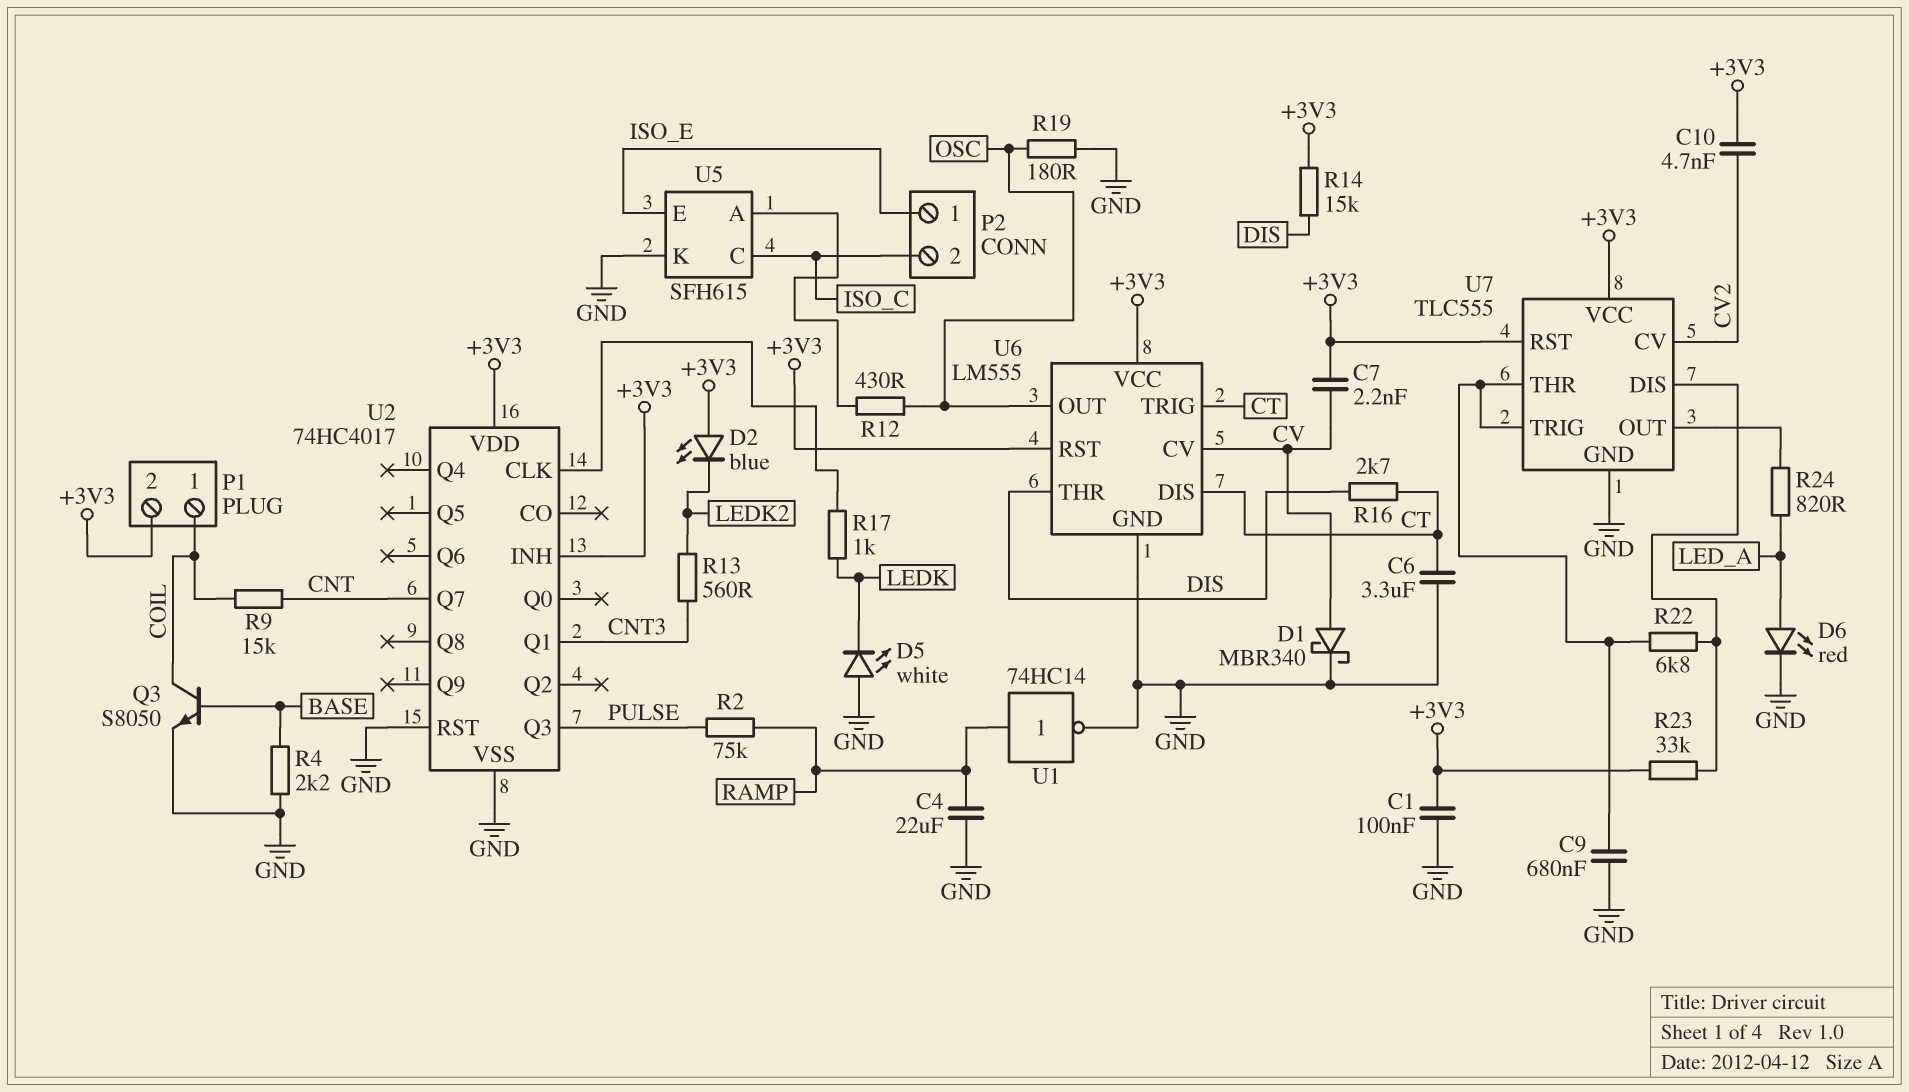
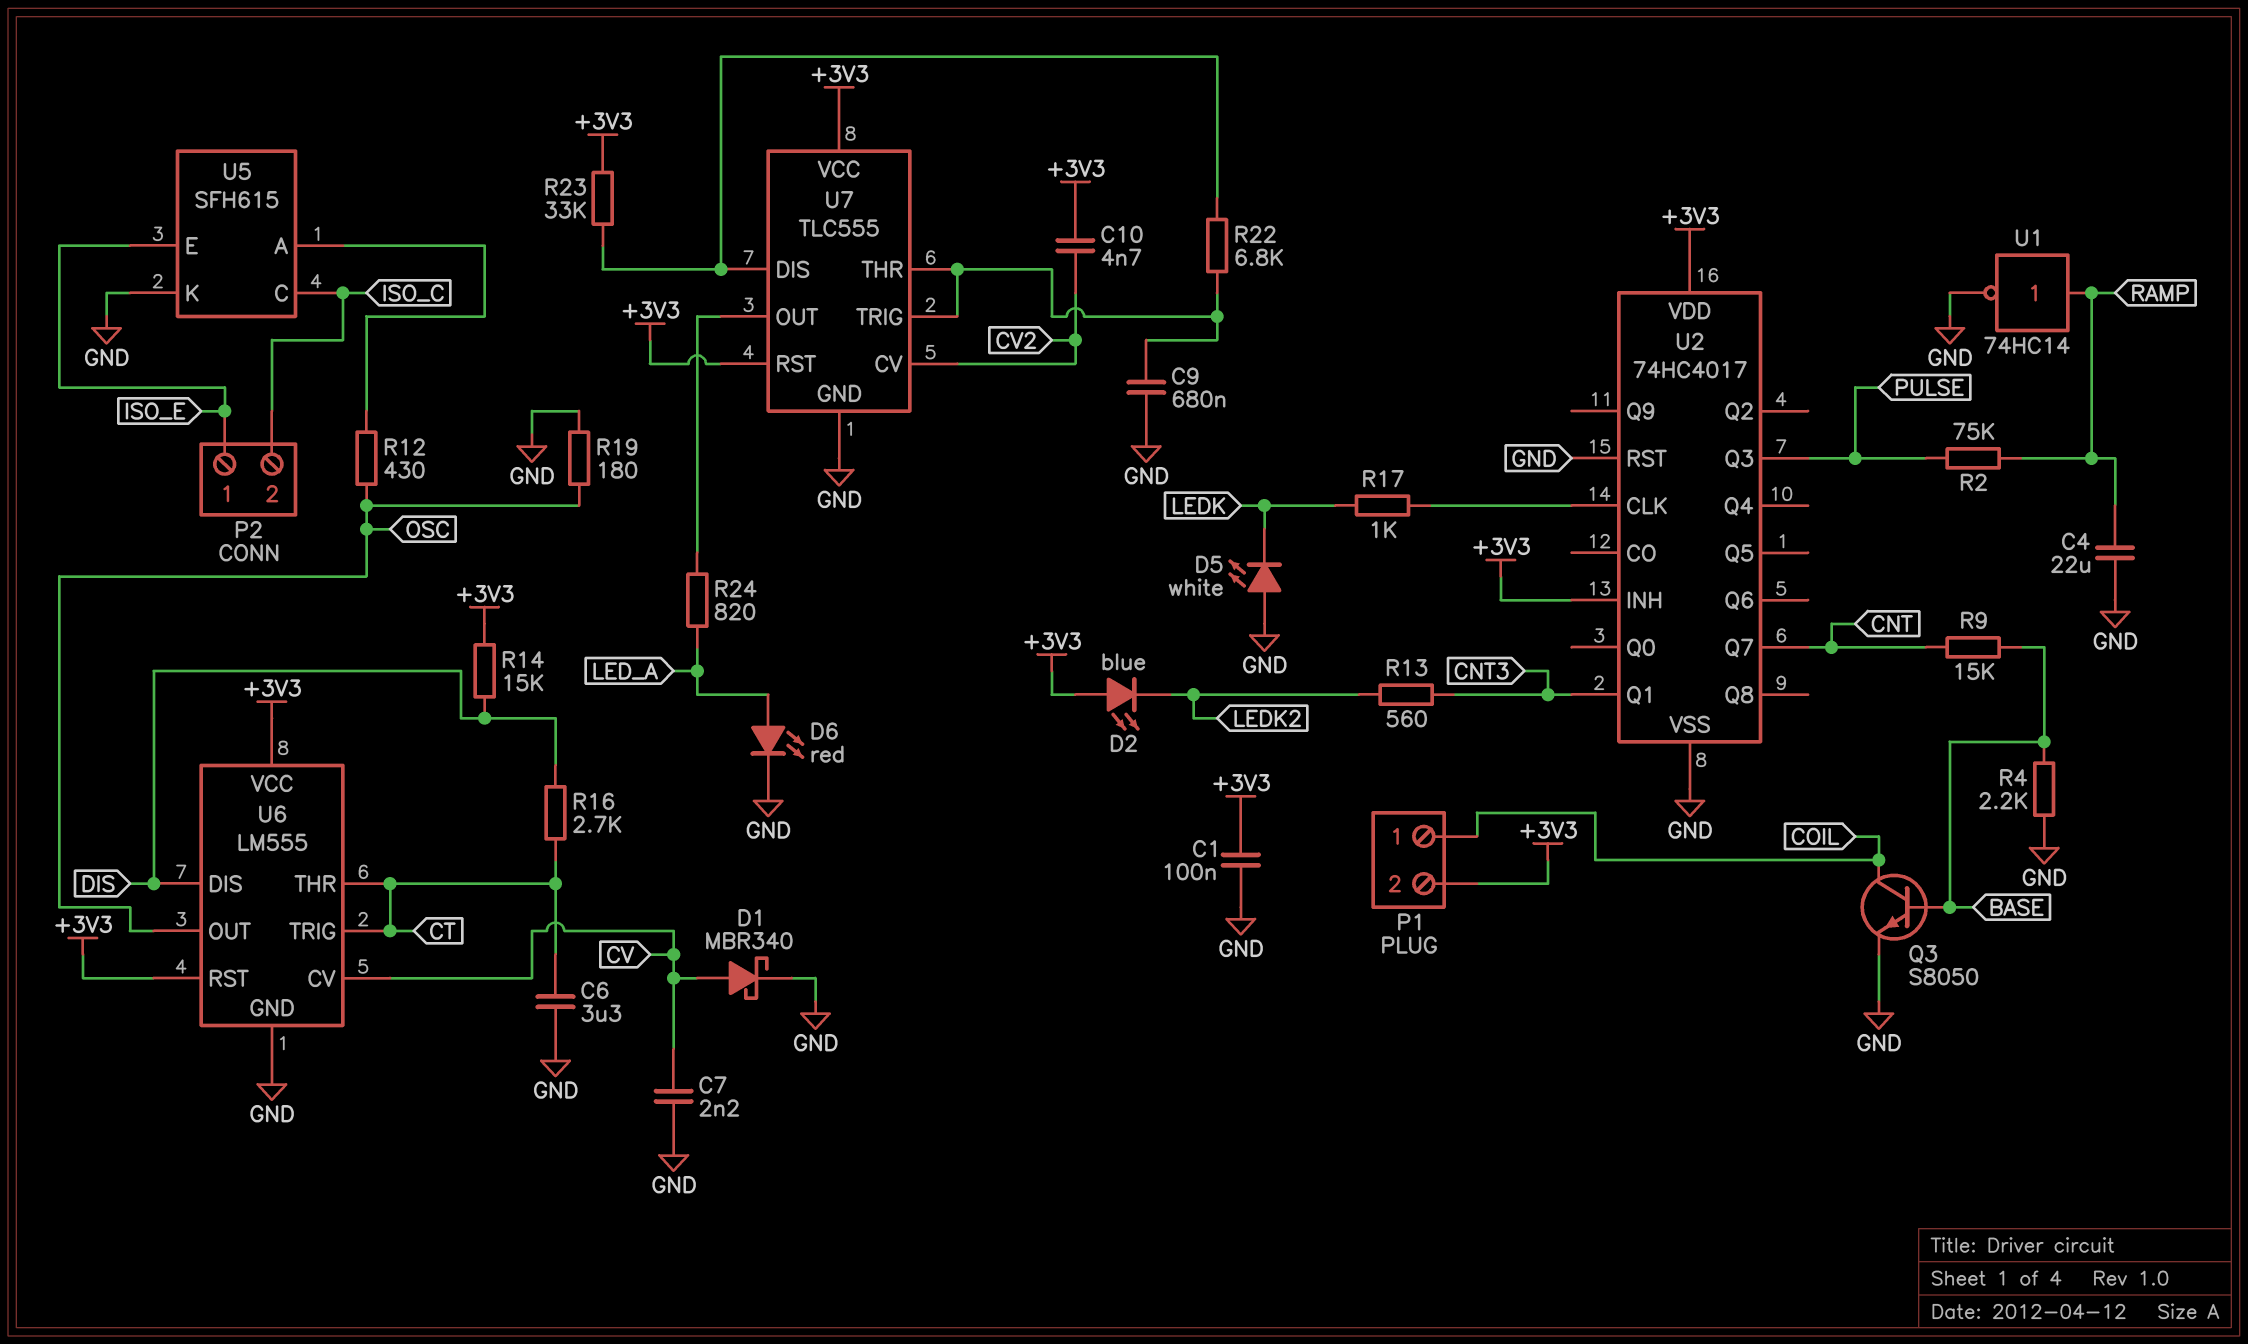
C7: 2.2nF (+3V3, CV) -> 2.2nF (CV, GND)
R9: 15k (CNT, COIL) -> 15k (BASE, CNT)
U6 pin DIS: CT -> DIS
U6 pin THR: DIS -> CT

